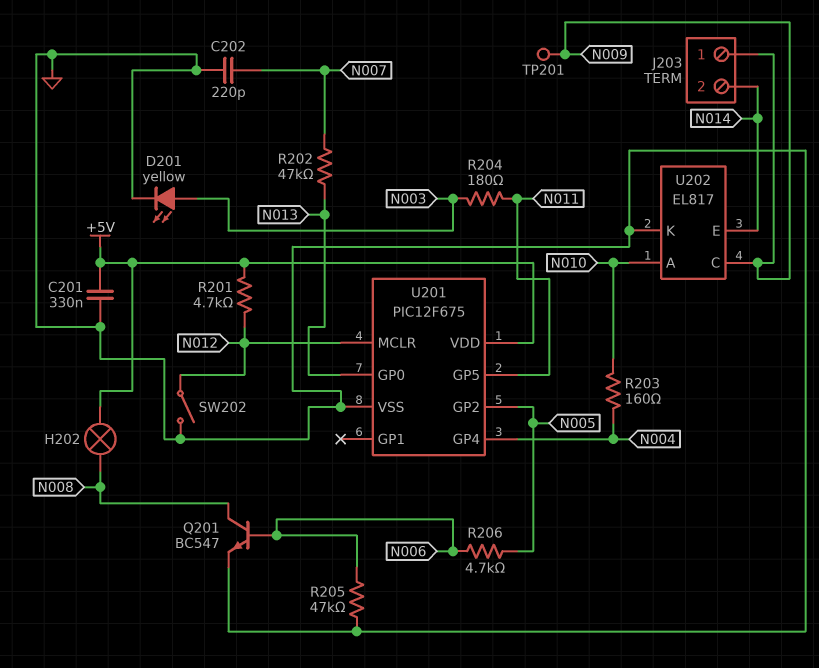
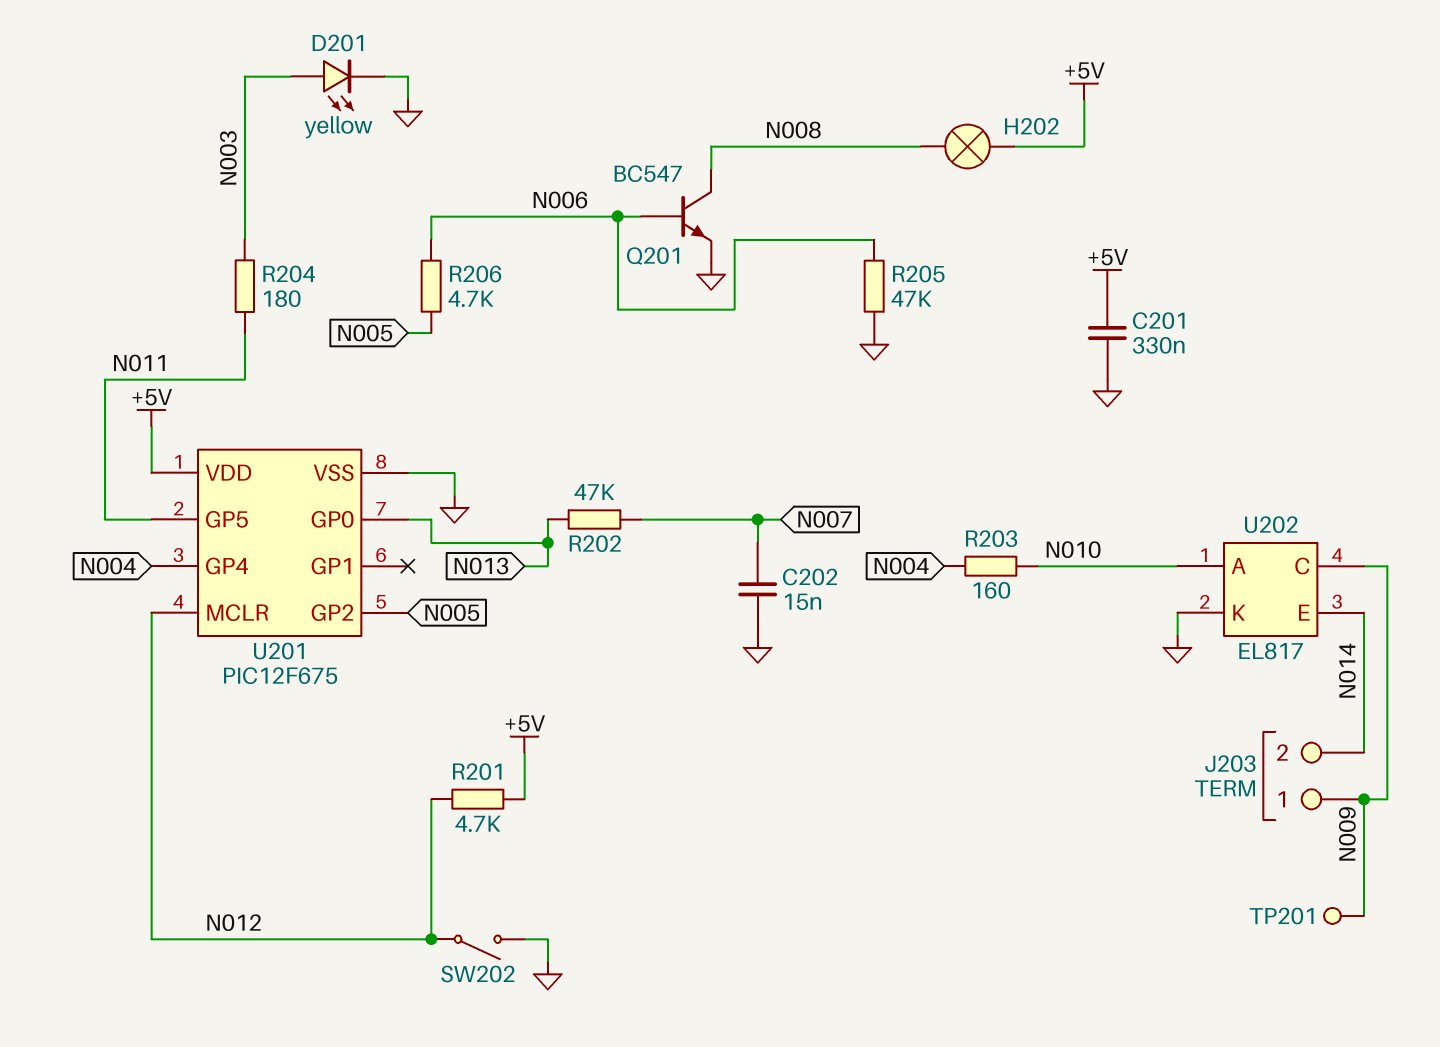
C202: 220pF (GND, N007) -> 15nF (GND, N007)

